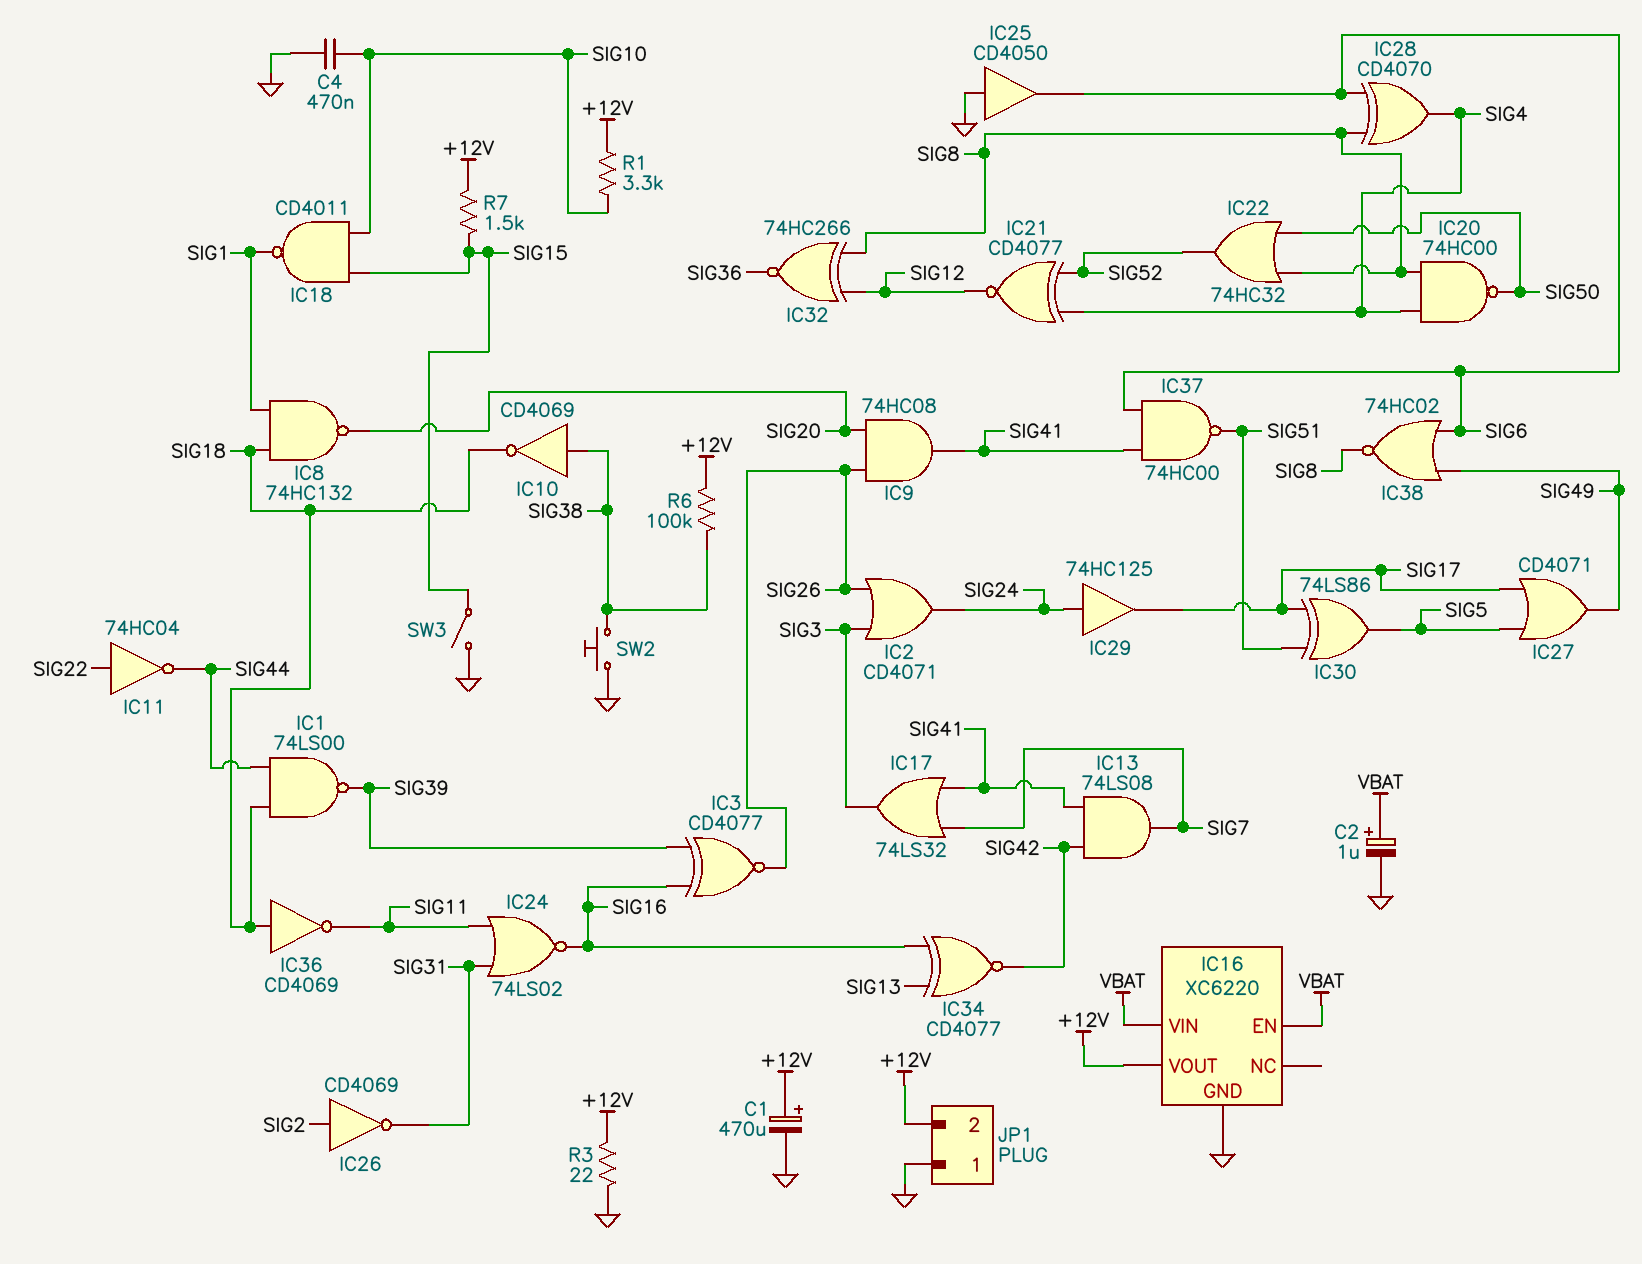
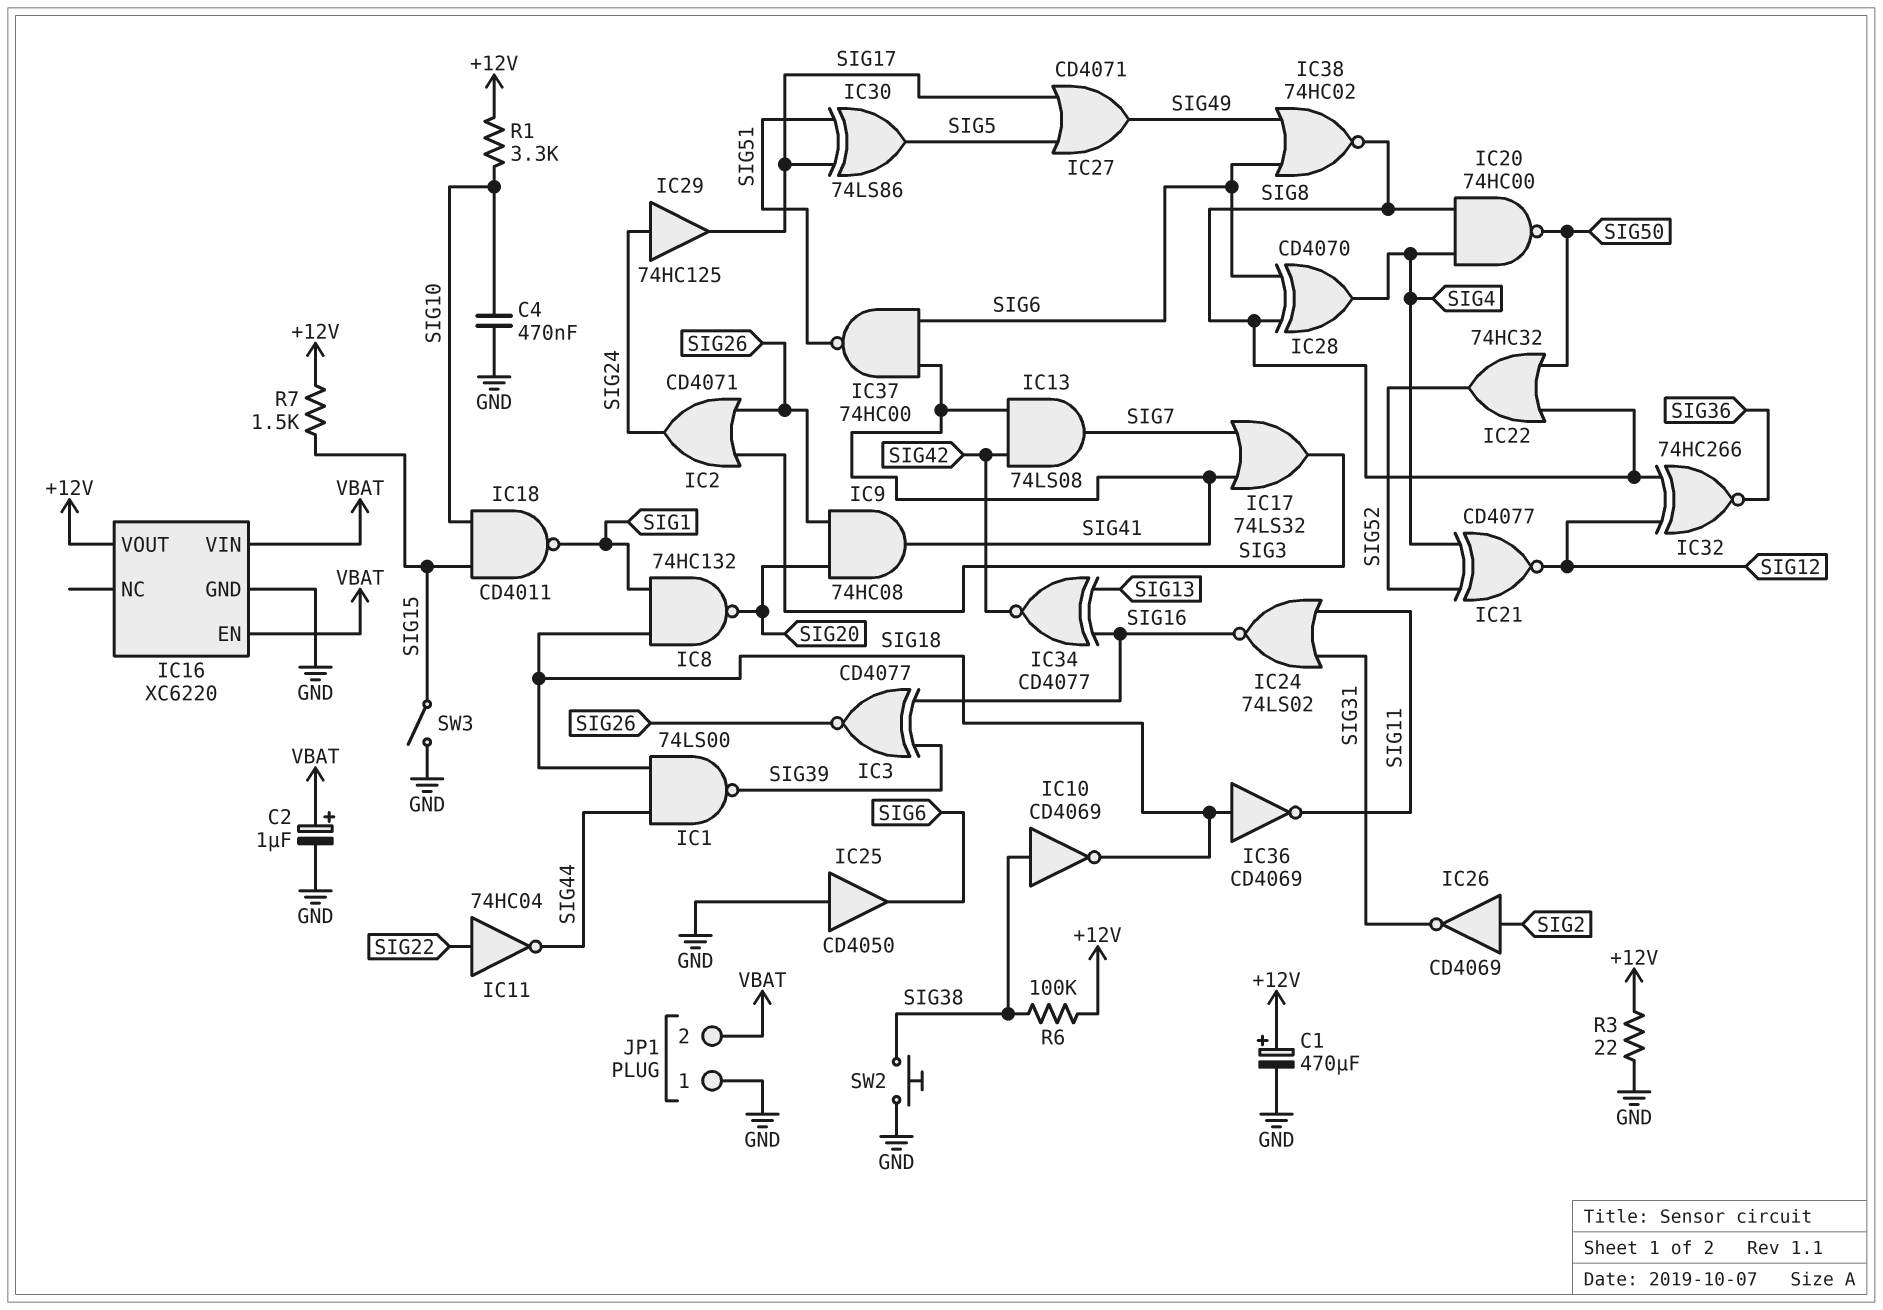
JP1 pin 2: +12V -> VBAT

